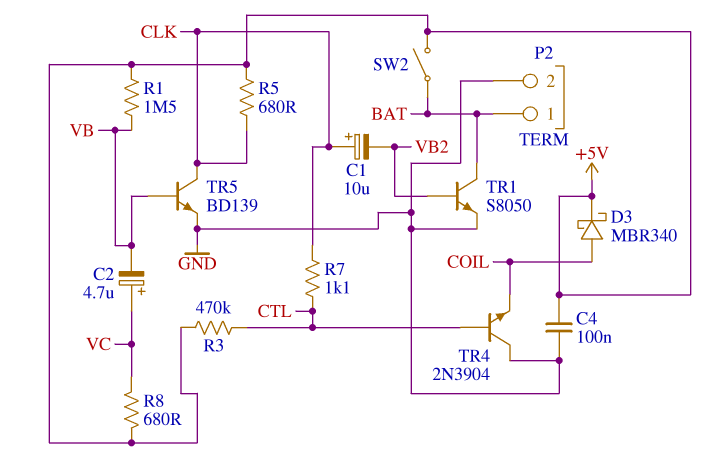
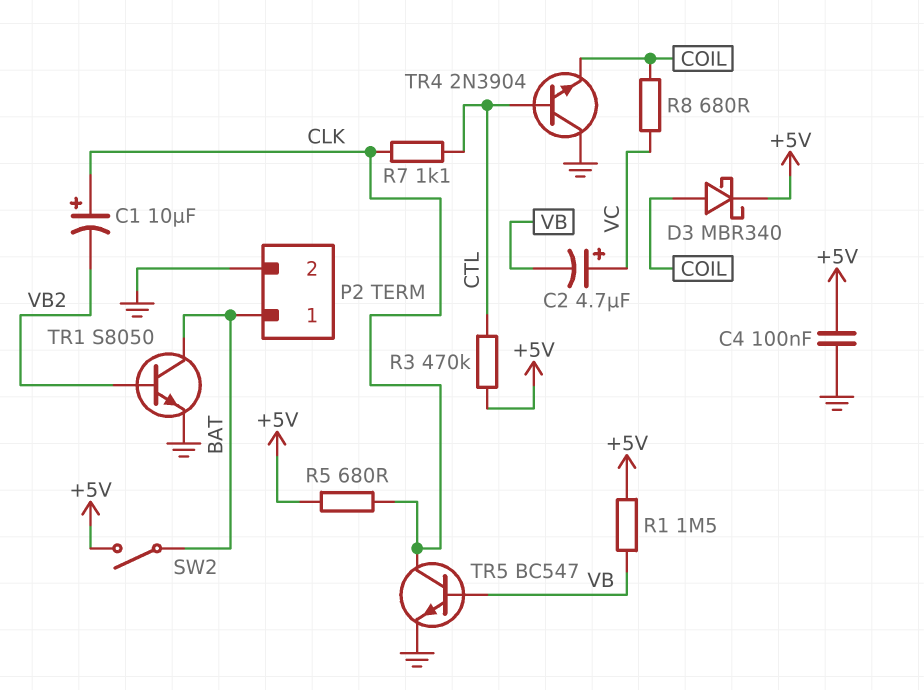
R8: 680 (+5V, VC) -> 680 (COIL, VC)
TR5: NPN BD139 (B VB, C CLK, E GND) -> NPN BC547 (B VB, C CLK, E GND)

